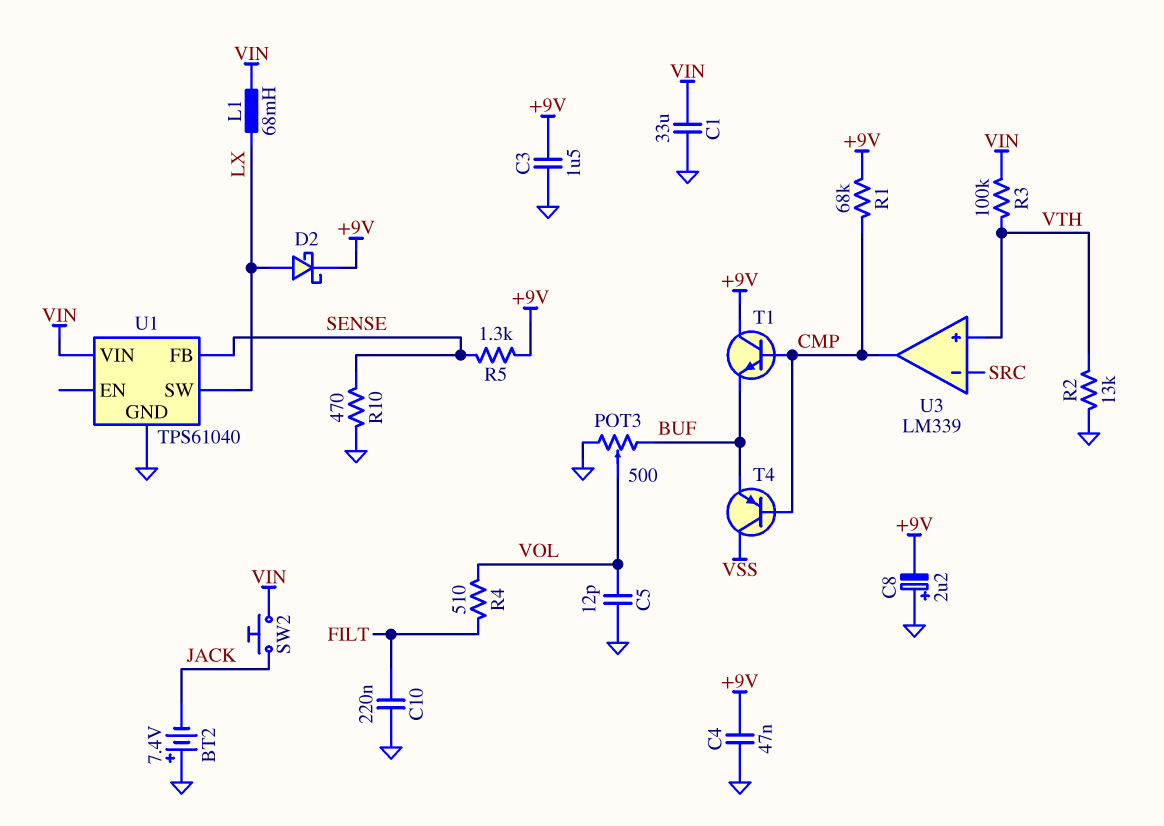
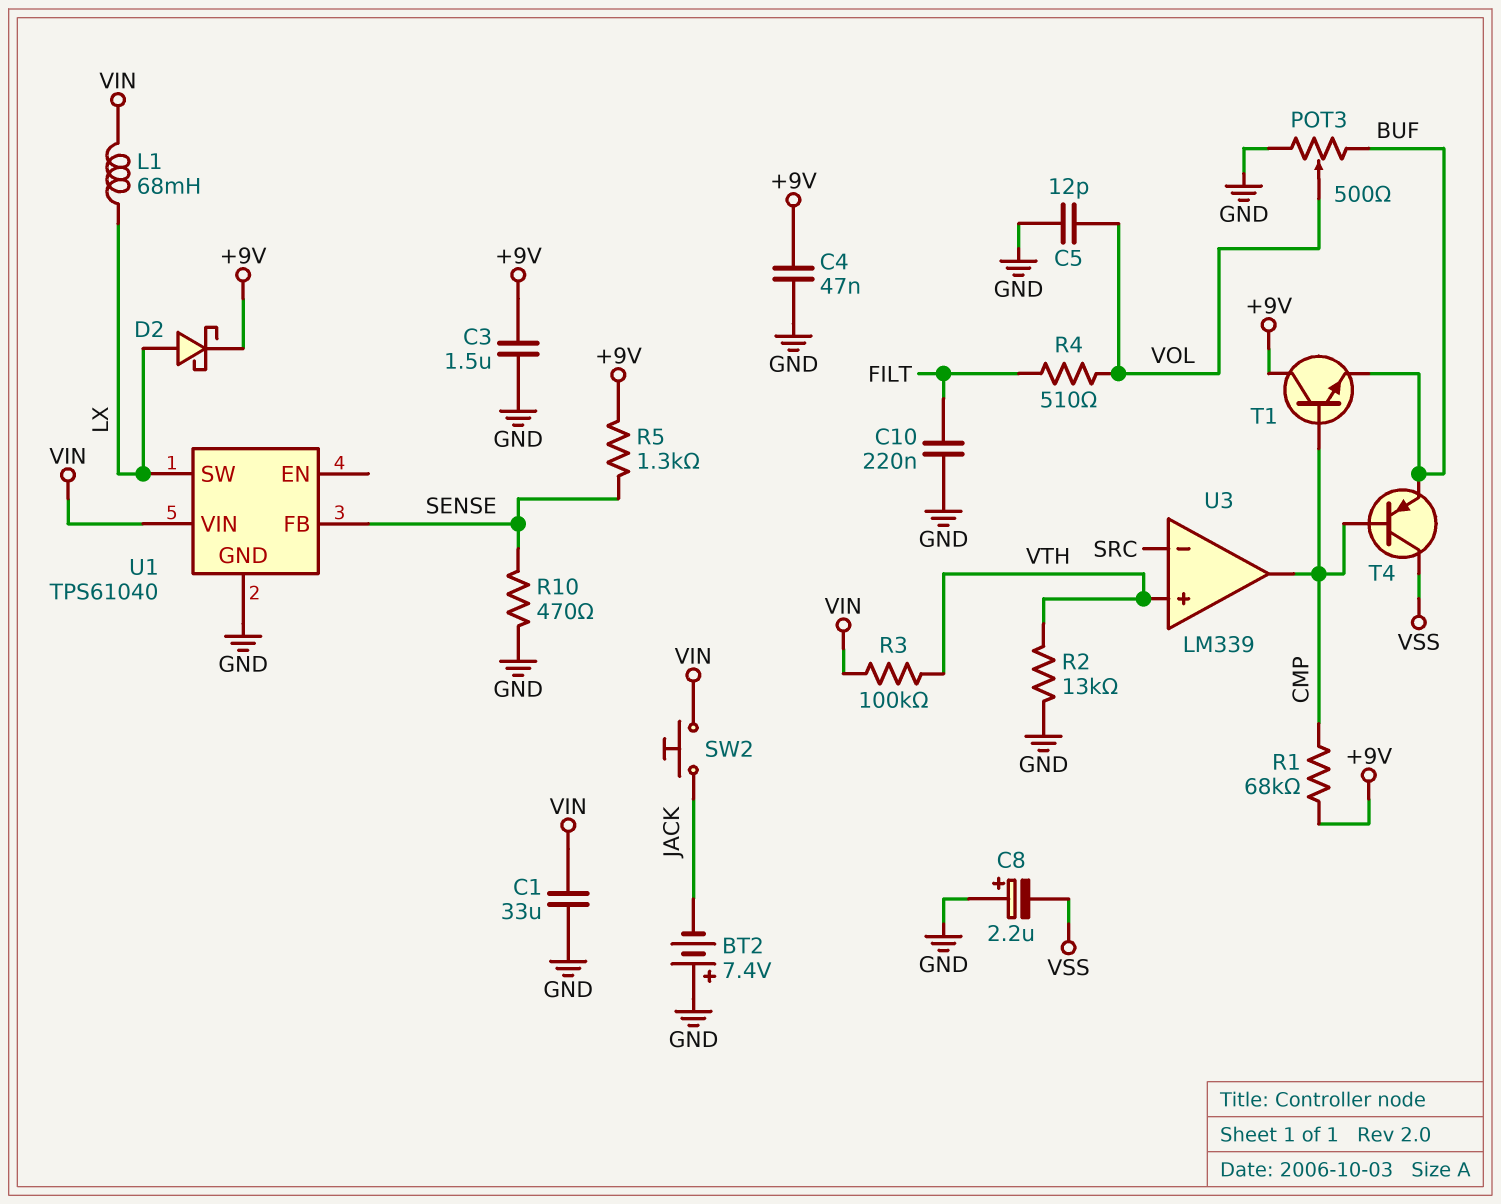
C8: 2.2uF (plus GND, minus +9V) -> 2.2uF (plus GND, minus VSS)

